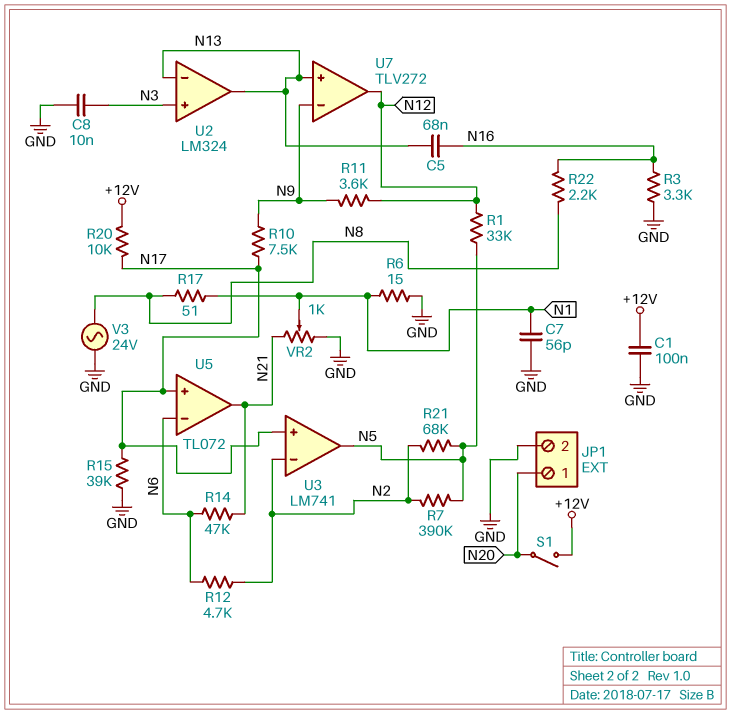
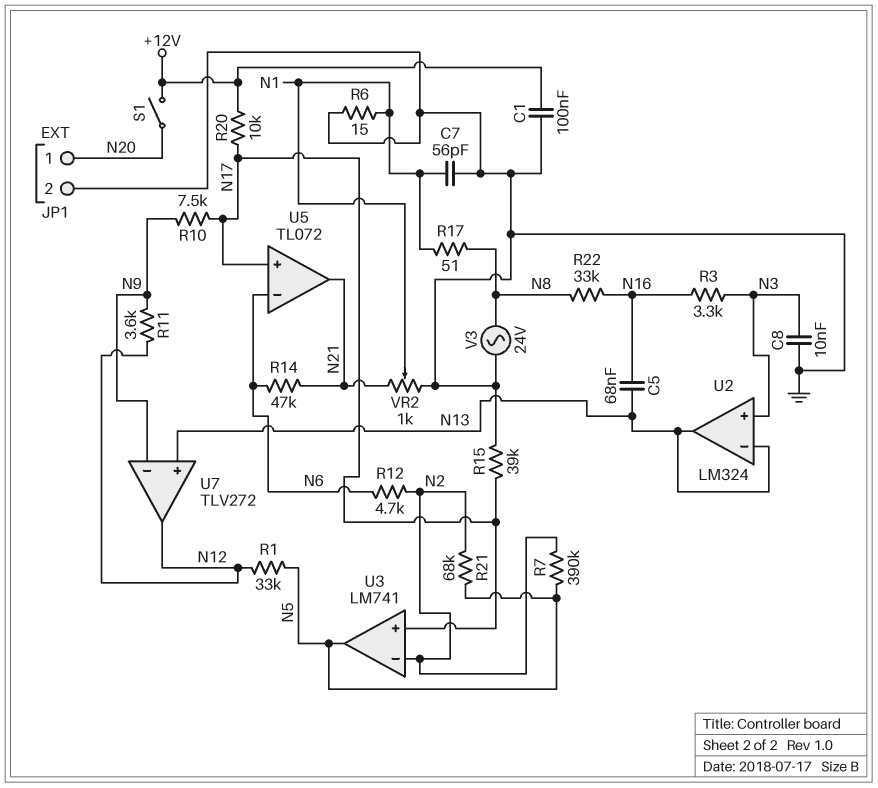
R3: 3.3k (GND, N16) -> 3.3k (N3, N16)
R22: 2.2k (N8, N16) -> 33k (N8, N16)

